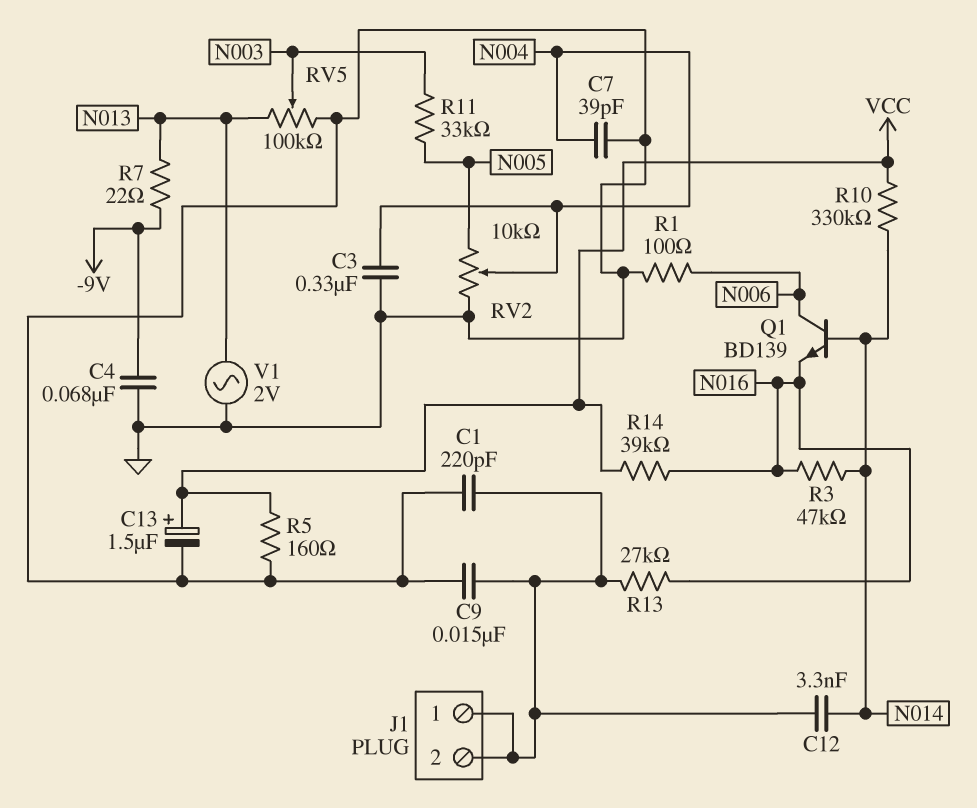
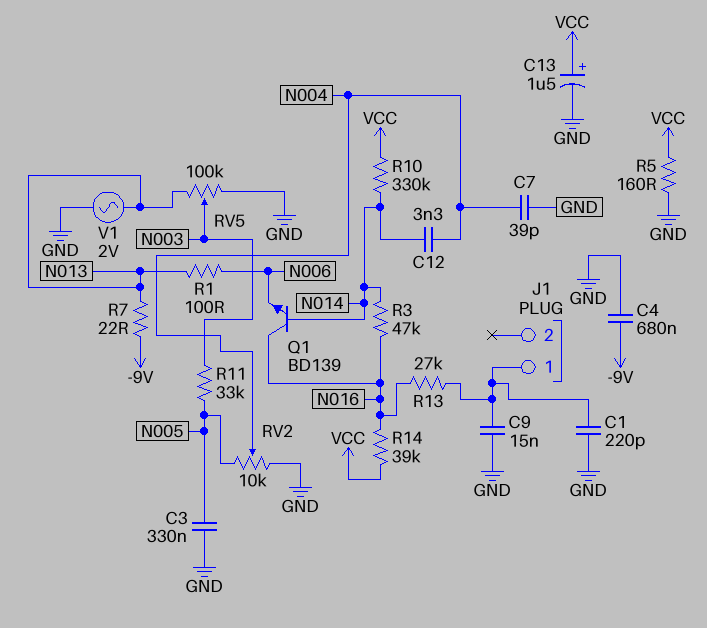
C3: 330nF (GND, N004) -> 330nF (GND, N005)
C4: 68nF (-9V, GND) -> 680nF (-9V, GND)
C12: 3.3nF (J1/1, N014) -> 3.3nF (N004, N014)
J1 pin 2: J1/1 -> none
Q1: NPN BD139 (B N014, C N006, E N016) -> NPN BD139 (B N014, C N016, E N006)
R1: 100 (GND, N006) -> 100 (N006, N013)

